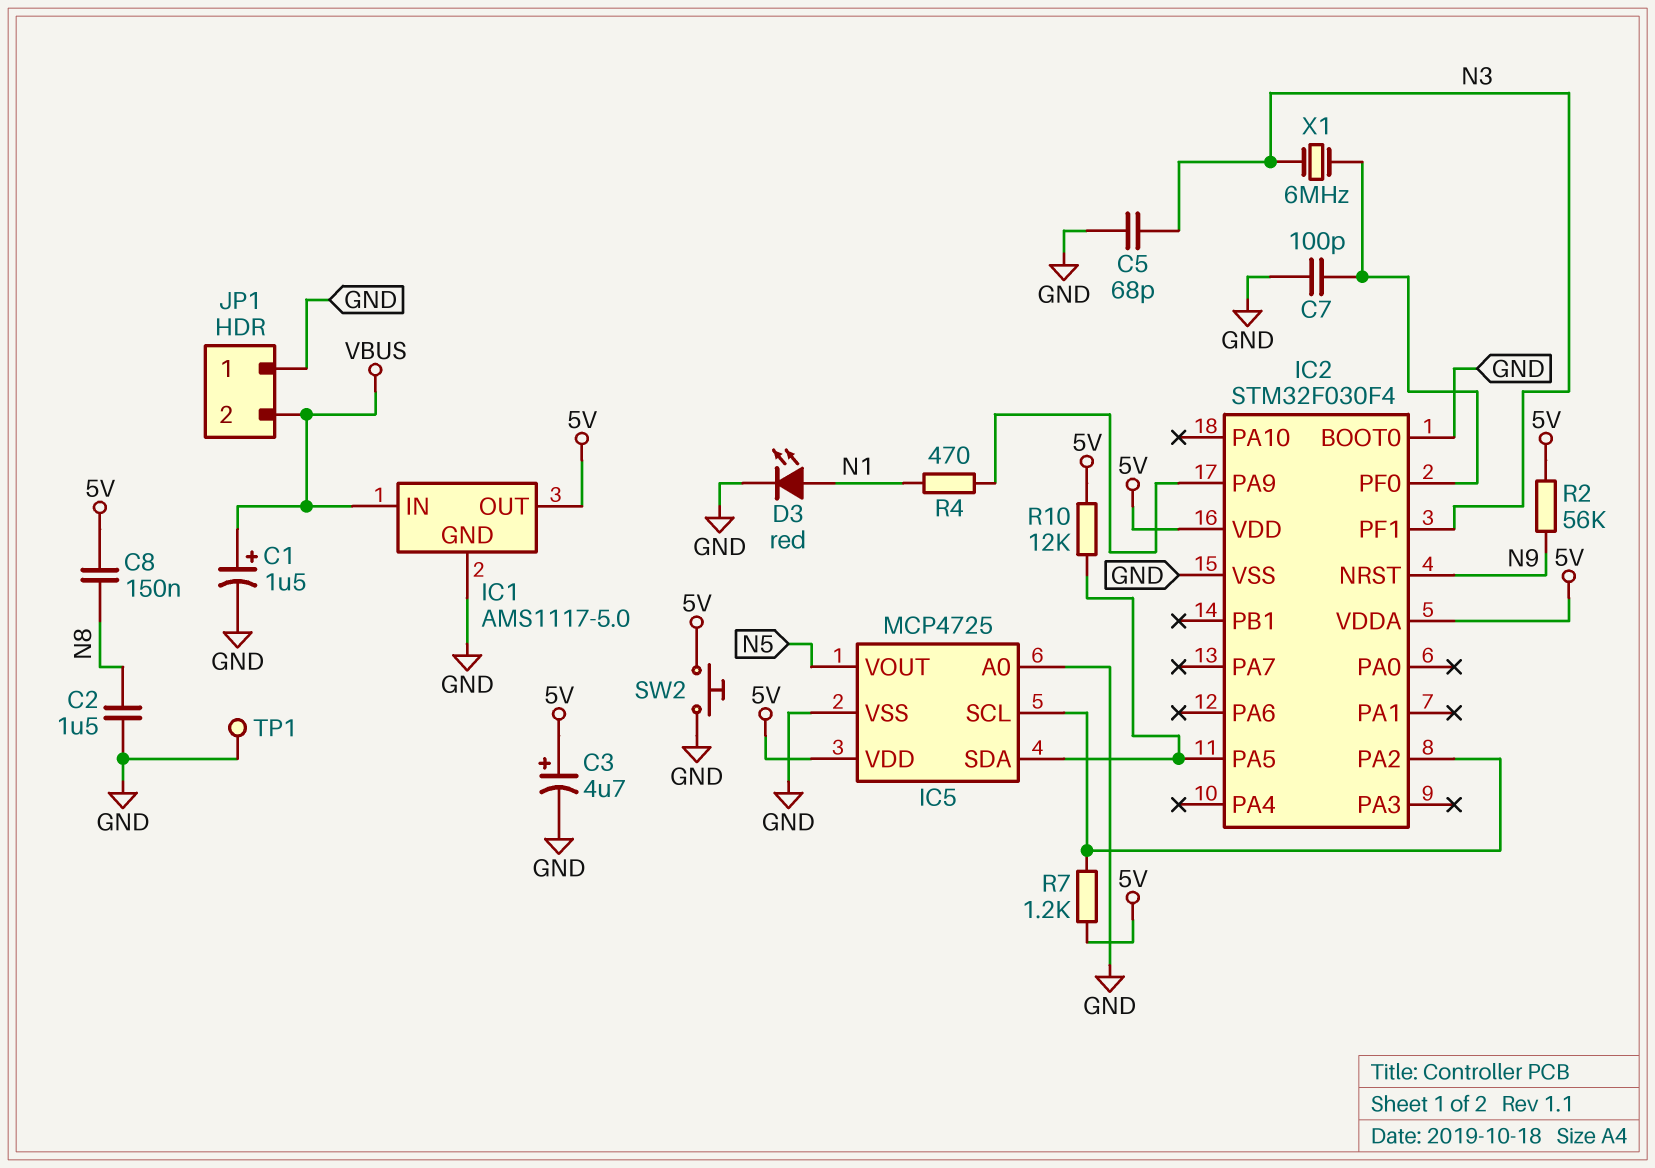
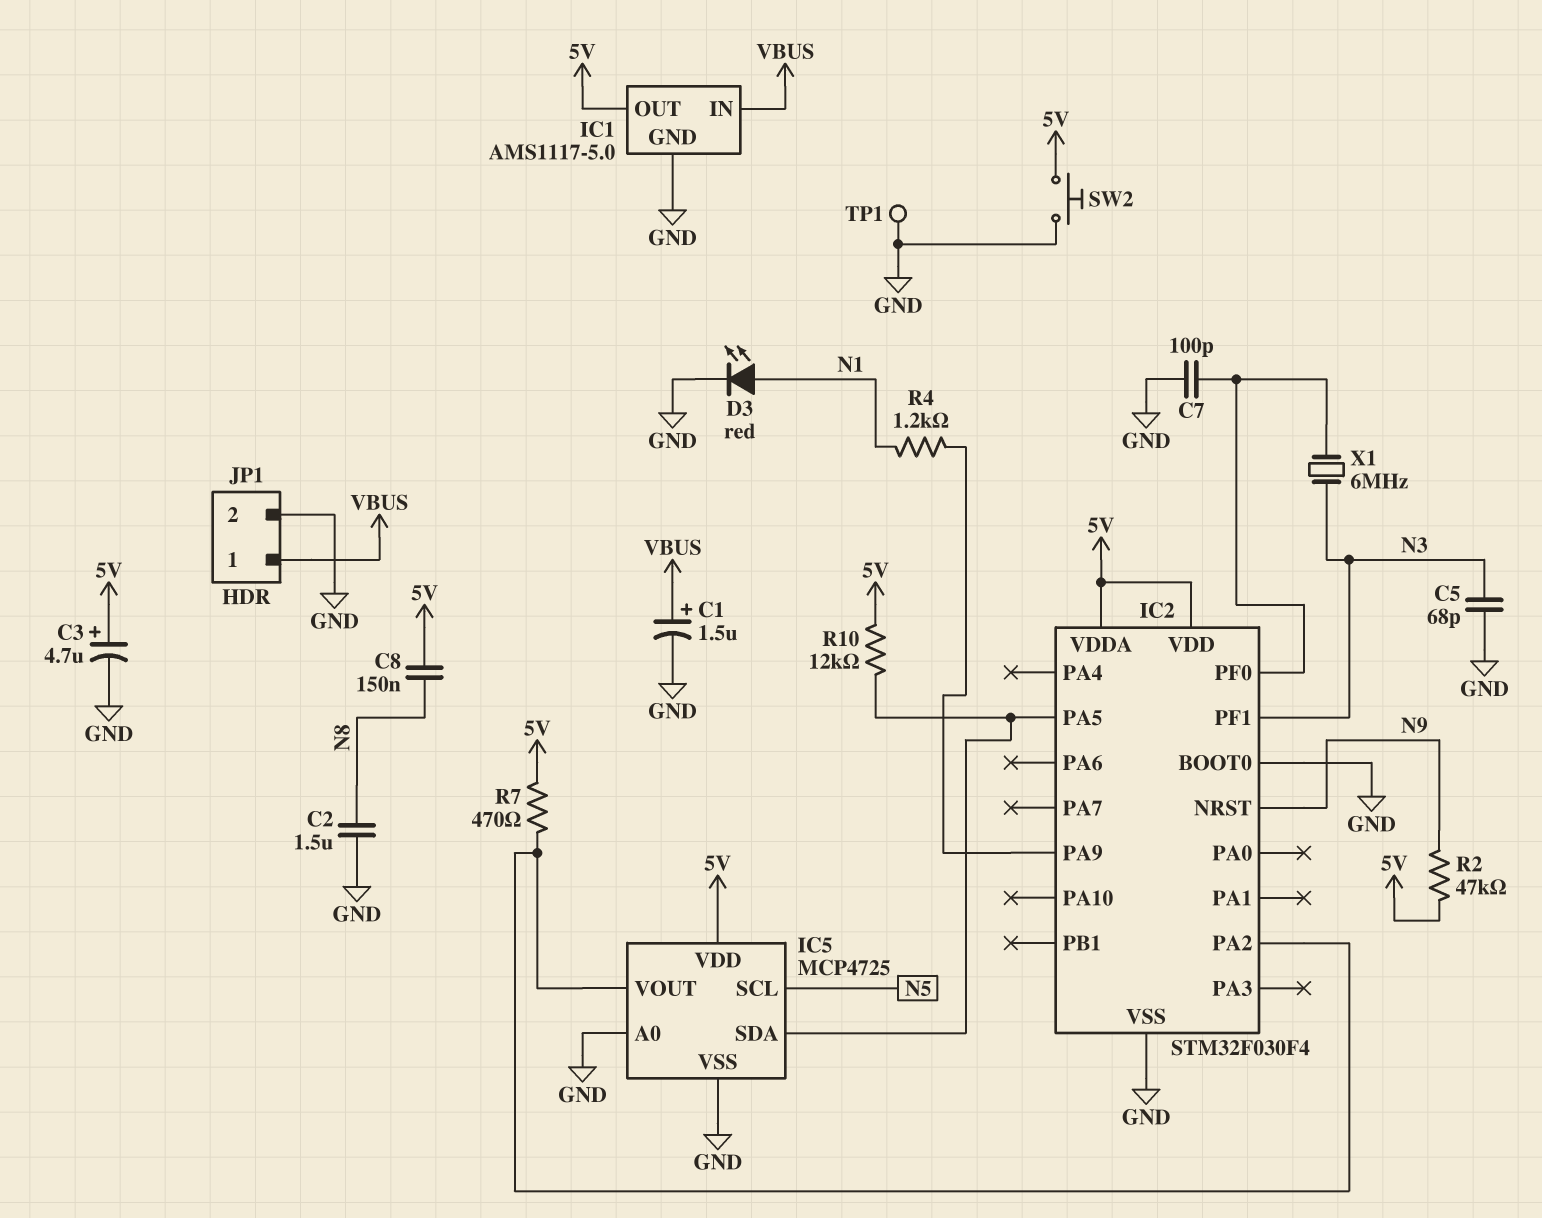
IC5 pin SCL: IC2/PA2 -> N5
IC5 pin VOUT: N5 -> IC2/PA2
JP1 pin 1: GND -> VBUS
JP1 pin 2: VBUS -> GND
R2: 56k (5V, N9) -> 47k (5V, N9)
R4: 470 (IC2/PA9, N1) -> 1.2k (IC2/PA9, N1)
R7: 1.2k (5V, IC2/PA2) -> 470 (5V, IC2/PA2)

